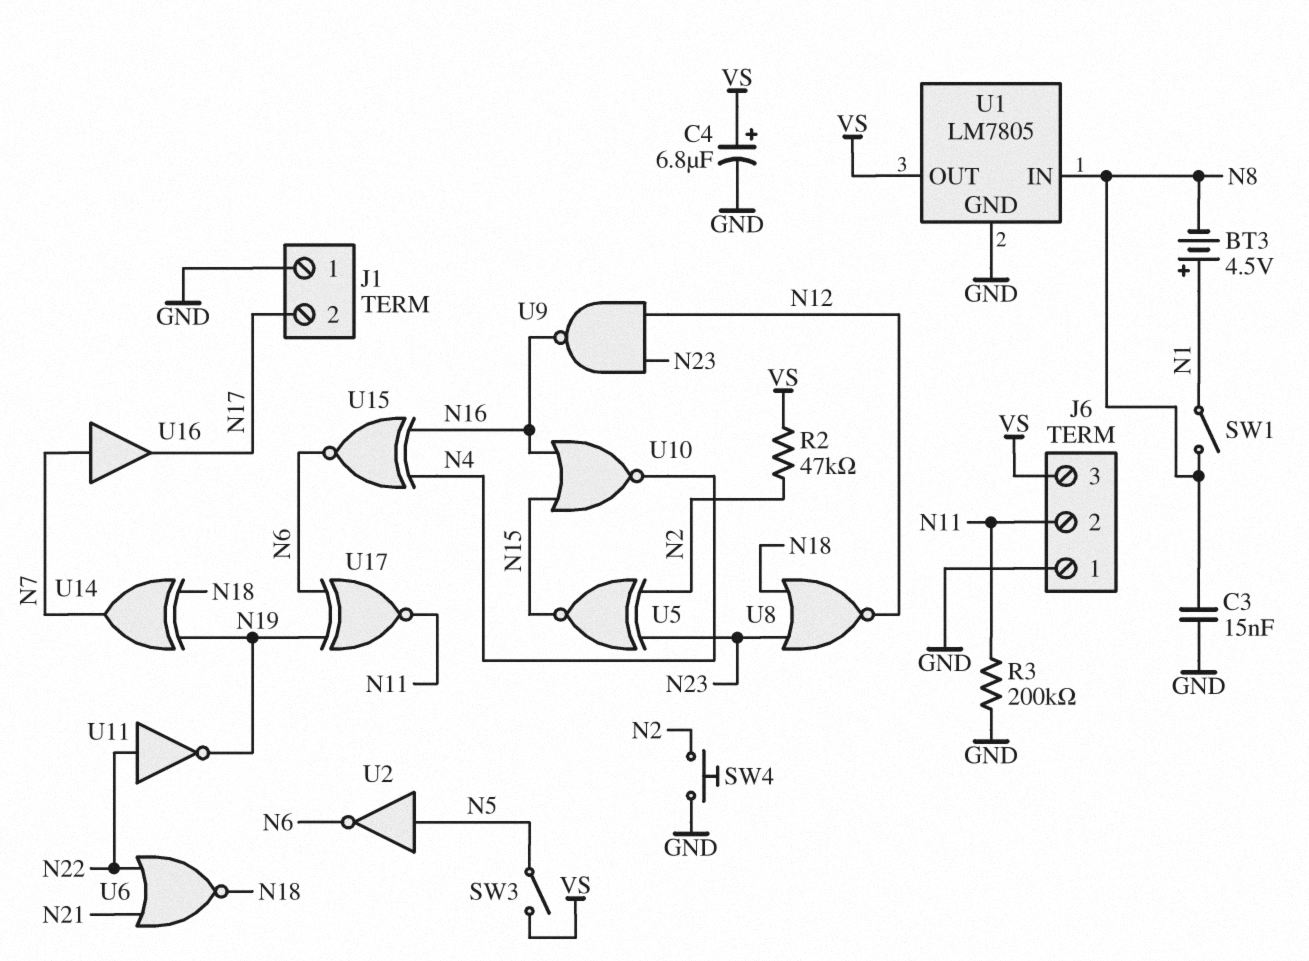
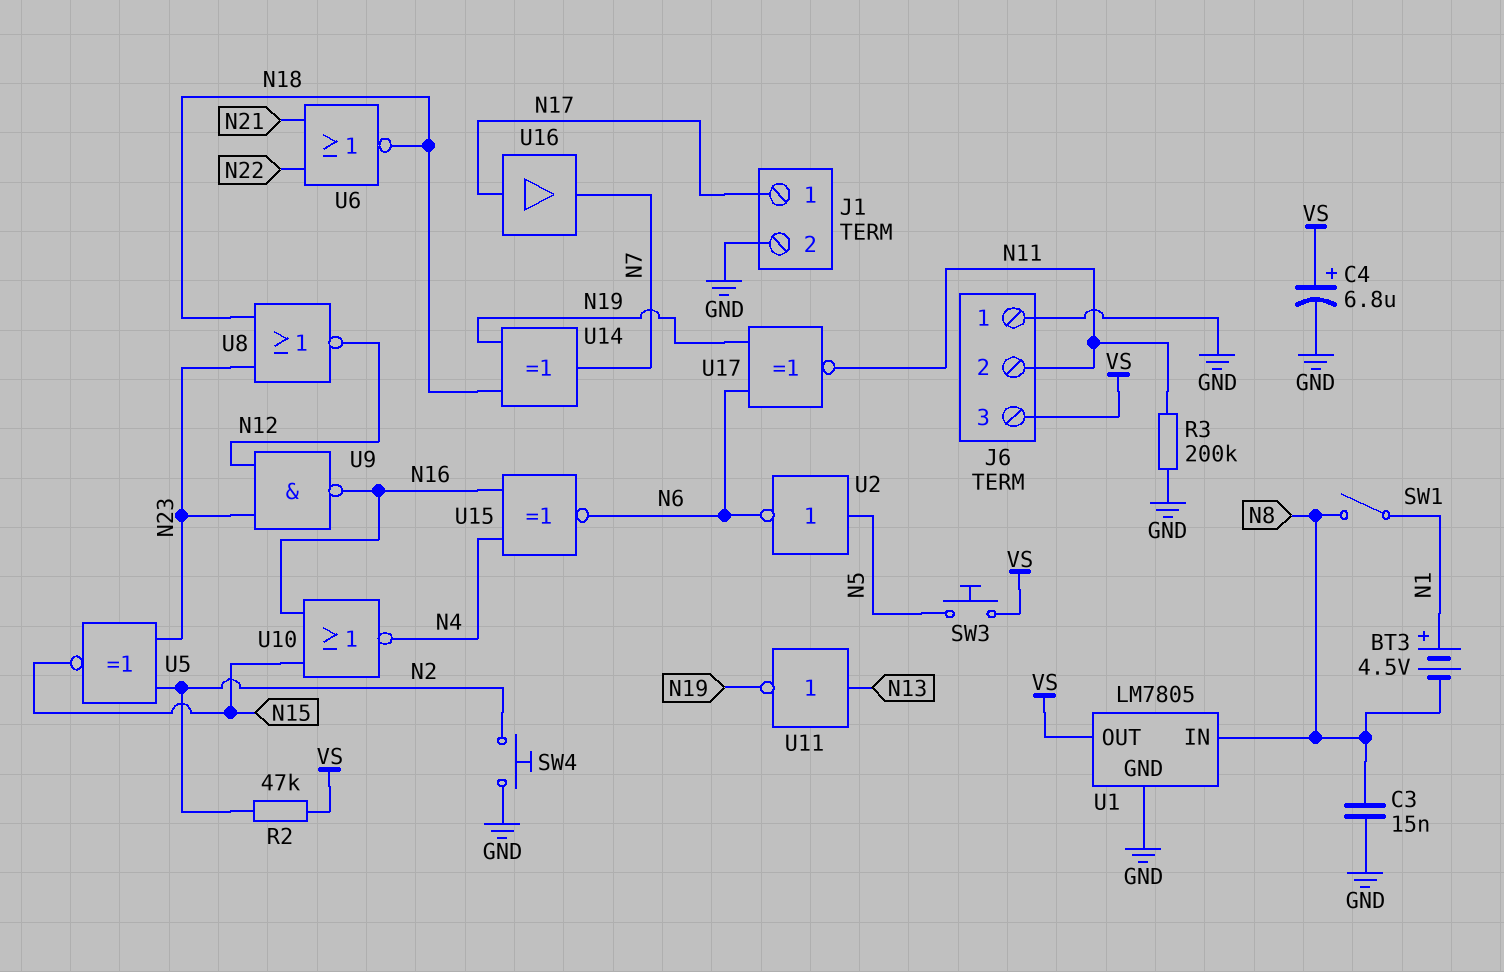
J1 pin 1: GND -> N17
J1 pin 2: N17 -> GND
SW3: switch (N5, VS) -> button (N5, VS)
U11: NOT (in N22, out N19) -> NOT (in N13, out N19)
U16: buffer (in N7, out N17) -> buffer (in N17, out N7)

